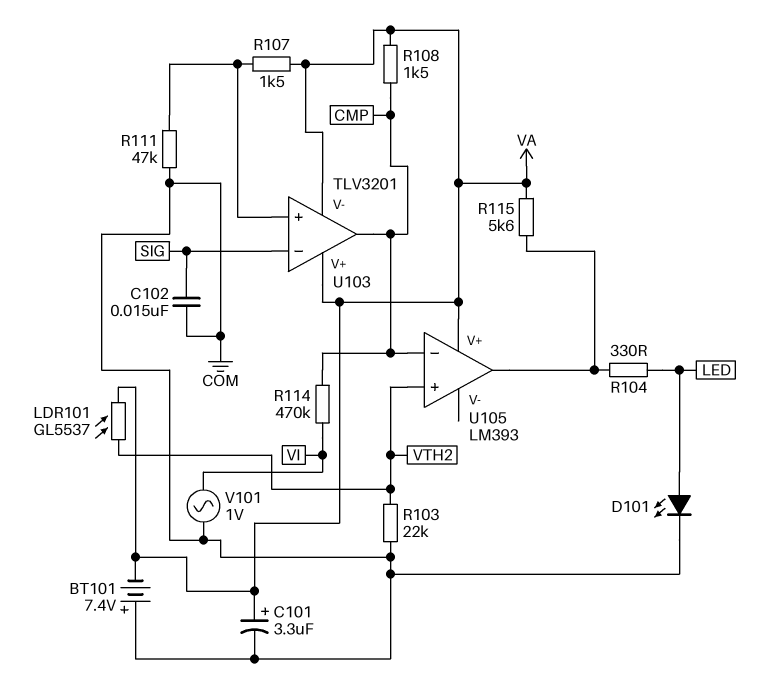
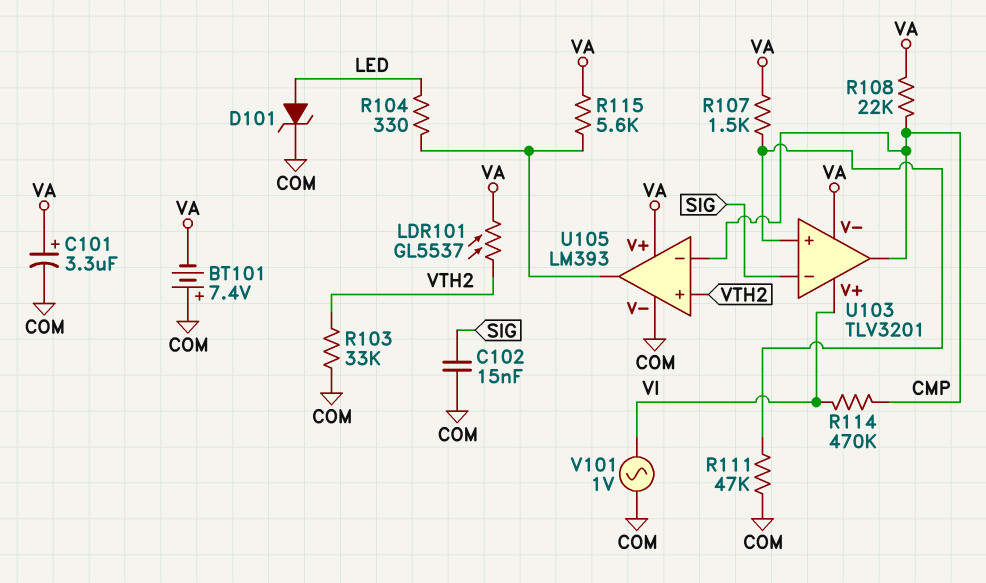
D101: LED (A LED, K COM) -> zener (A LED, K COM)
R103: 22k (COM, VTH2) -> 33k (COM, VTH2)
R108: 1.5k (CMP, VA) -> 22k (CMP, VA)
U103 pin V+: VA -> VI
U105 pin V-: none -> COM

